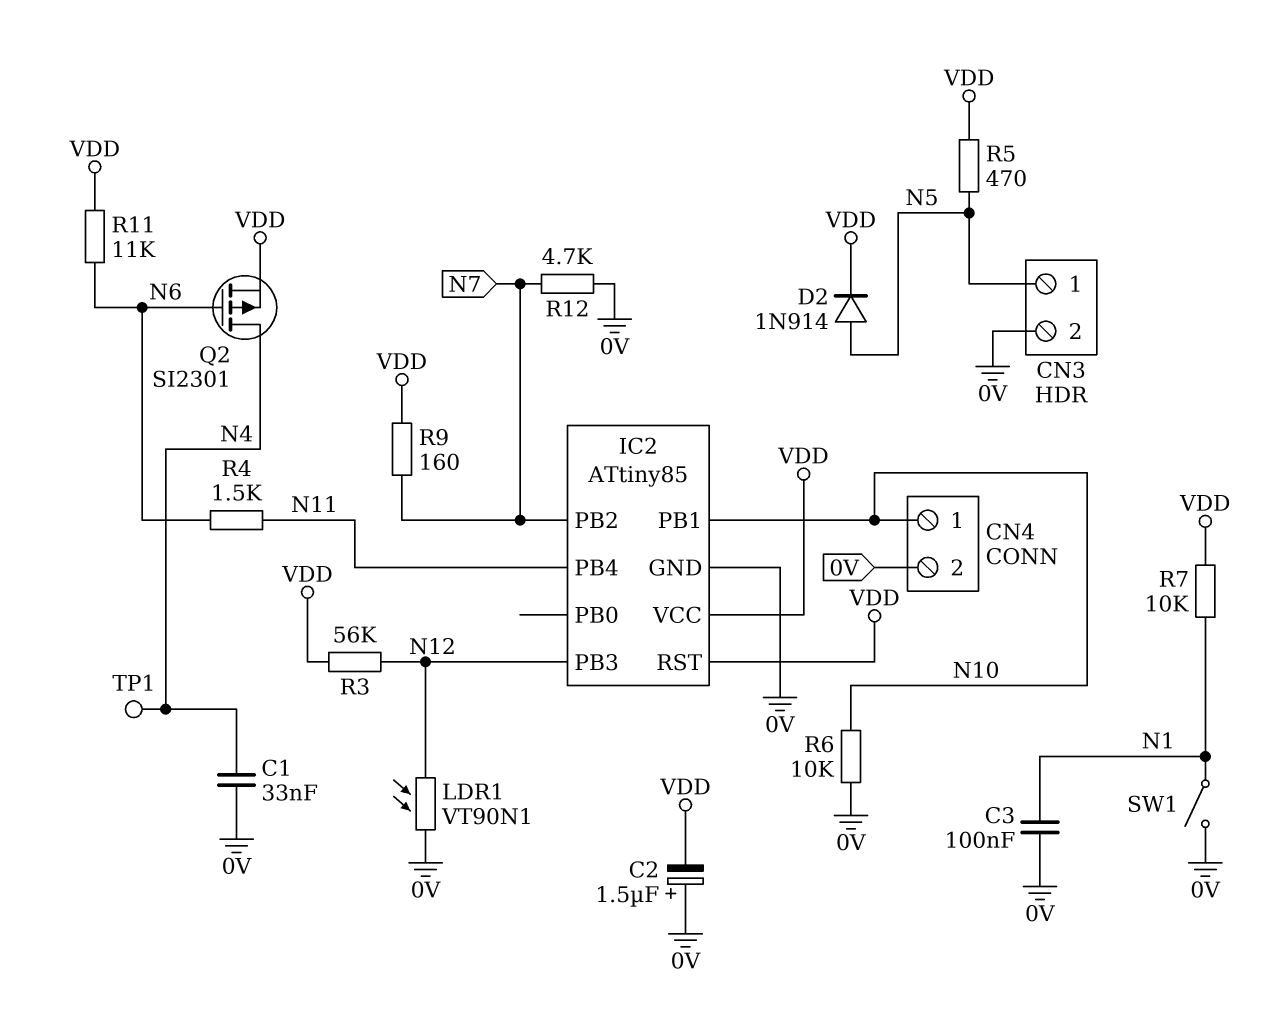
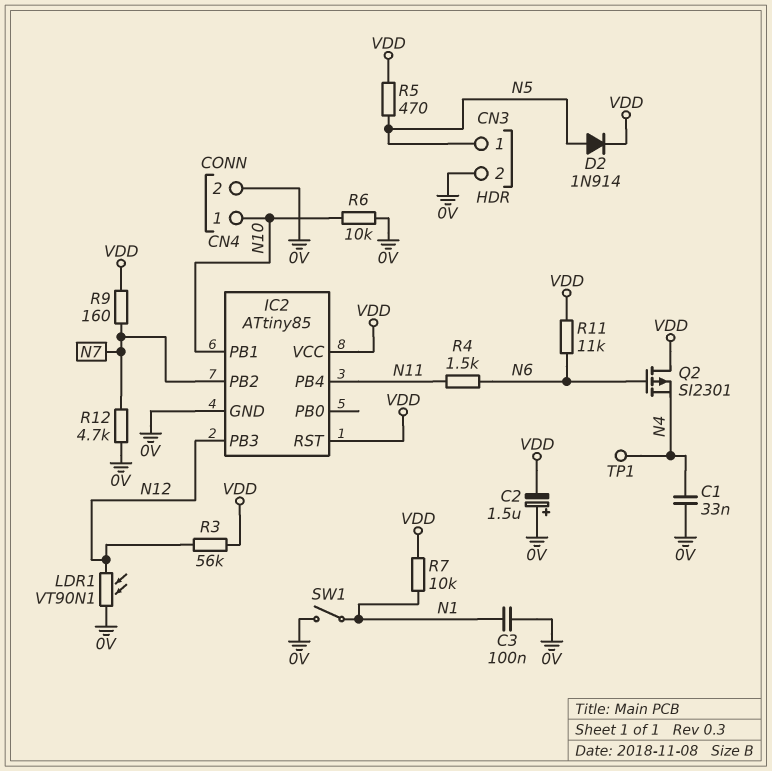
Q2: PMOS SI2301 (G N6, D N4, S VDD) -> PMOS SI2301 (G N6, D VDD, S N4)

